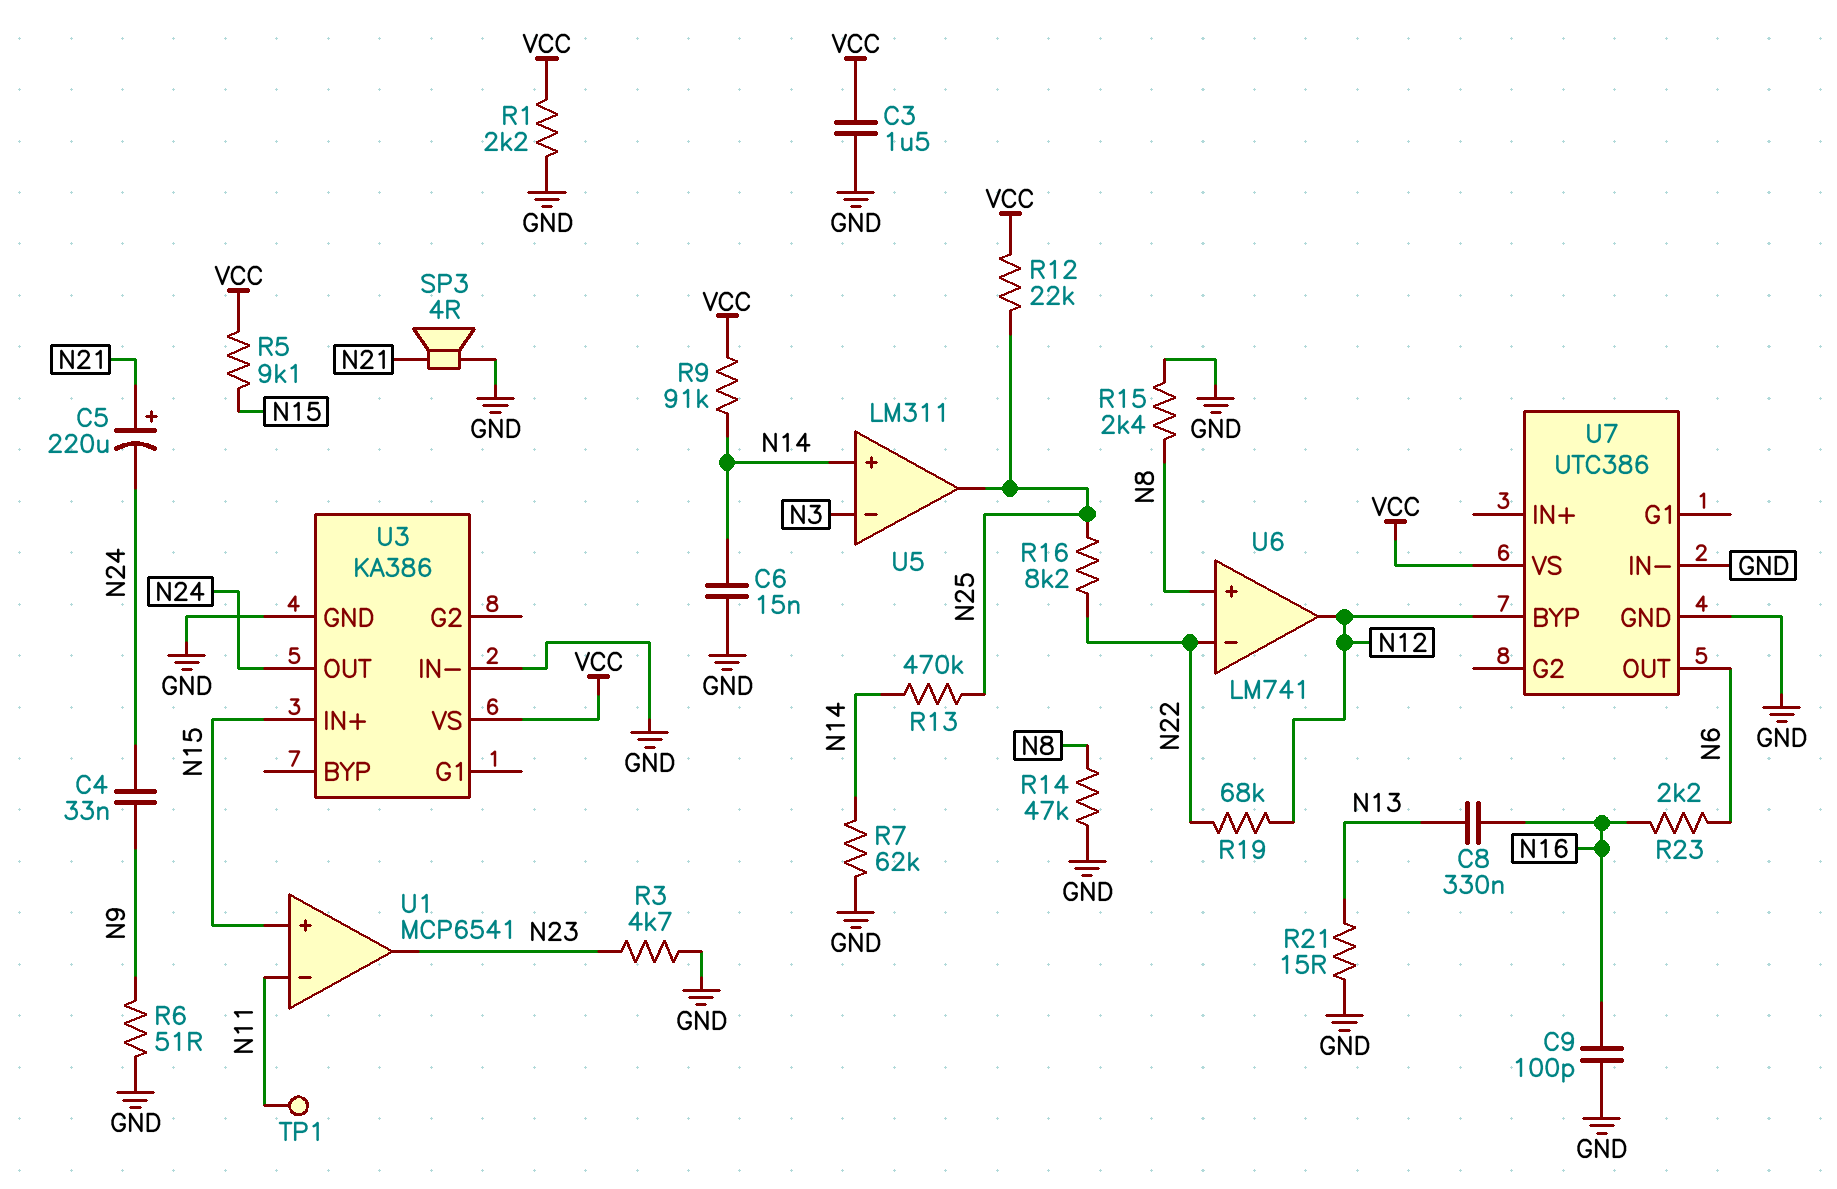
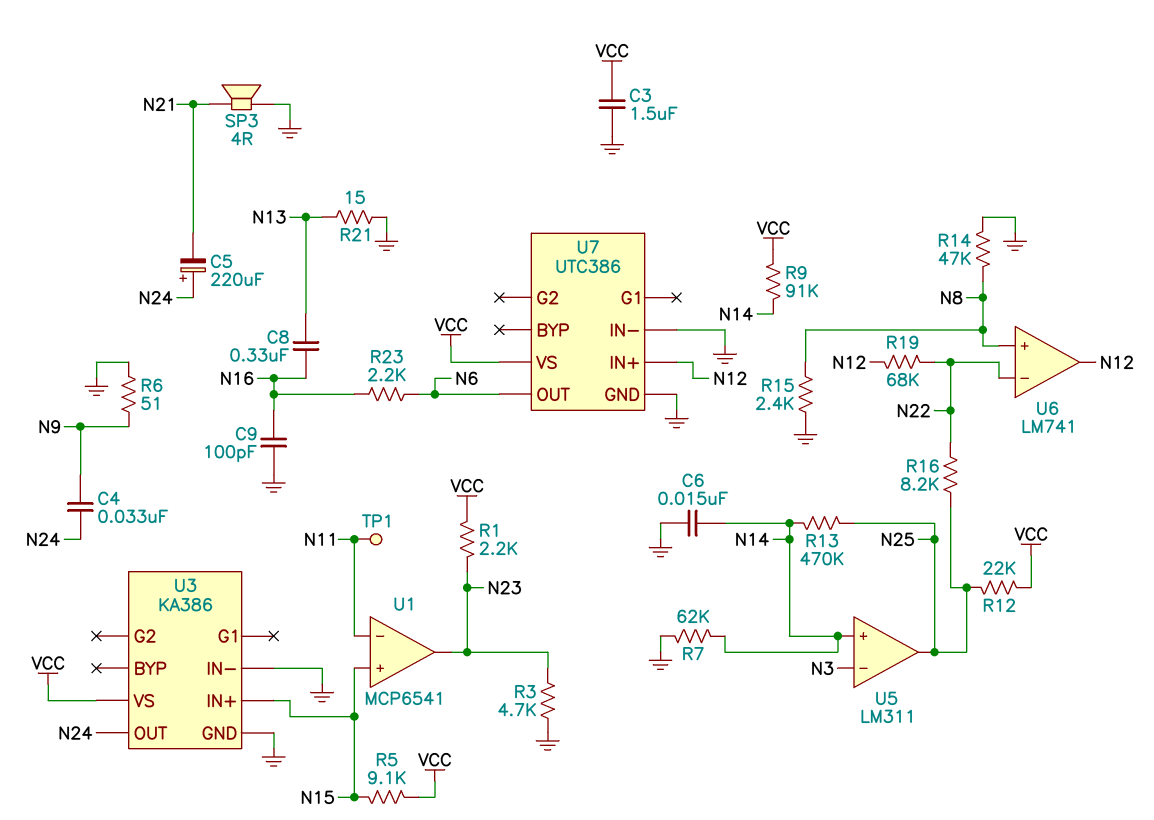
C5: 220uF (plus N21, minus N24) -> 220uF (plus N24, minus N21)
R1: 2.2k (GND, VCC) -> 2.2k (N23, VCC)
U7 pin BYP: N12 -> none
U7 pin IN+: none -> N12

